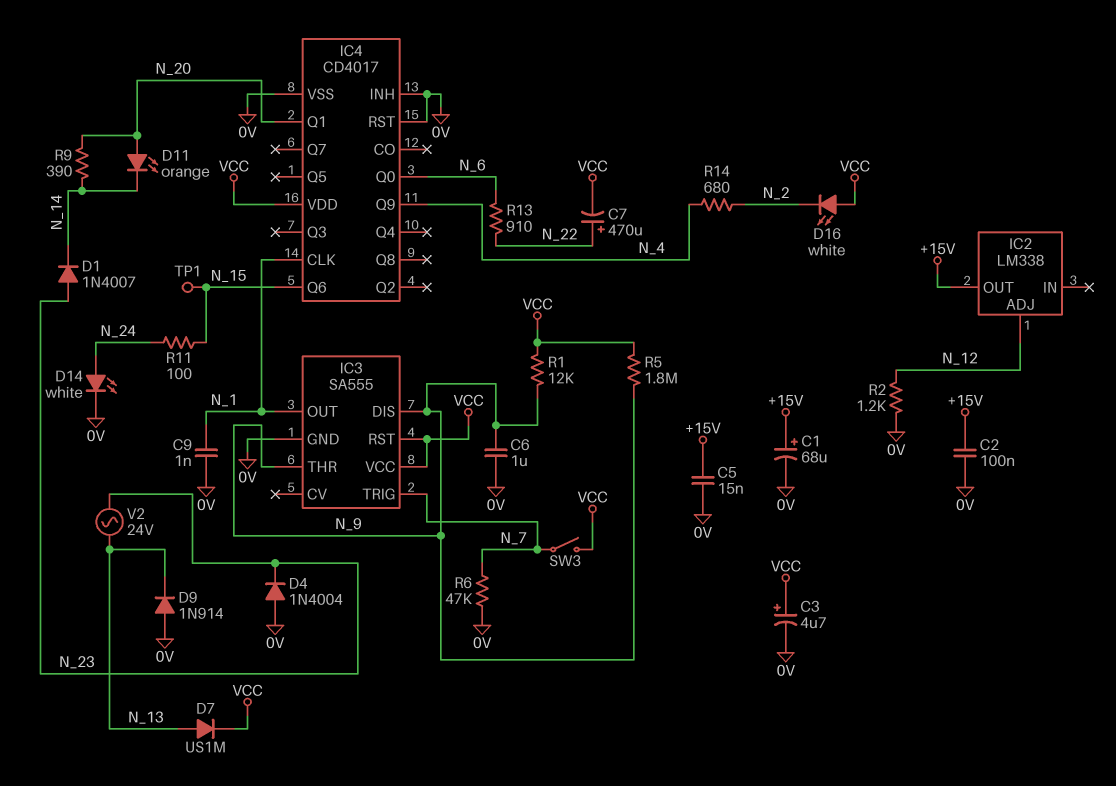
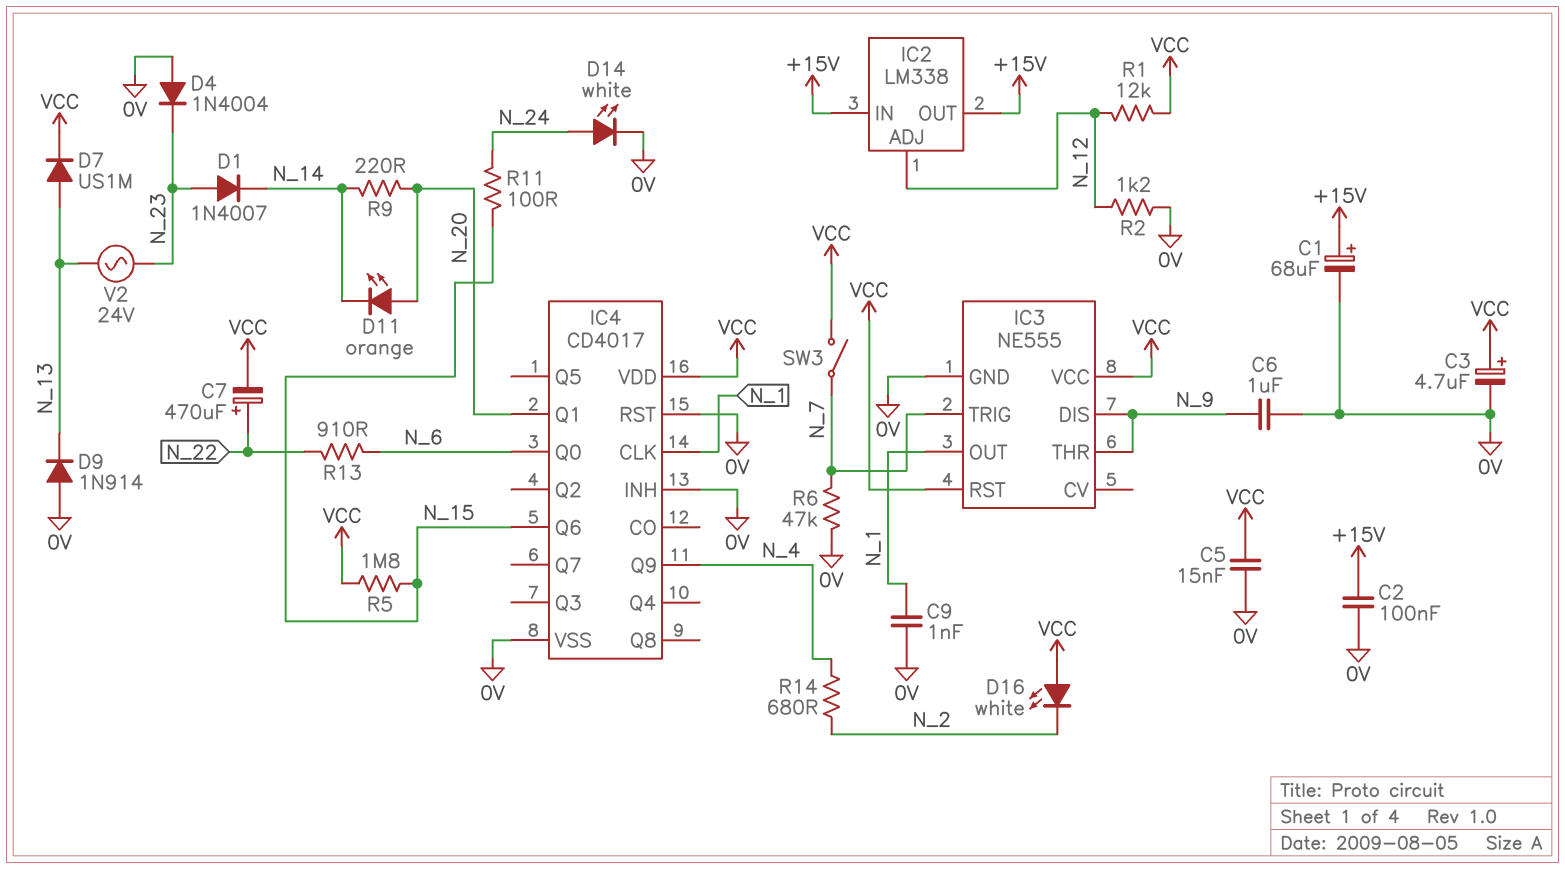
C5: 15nF (+15V, 0V) -> 15nF (0V, VCC)
IC2 pin IN: none -> +15V
IC3: SA555 -> NE555
R1: 12k (N_9, VCC) -> 12k (N_12, VCC)
R5: 1.8M (N_9, VCC) -> 1.8M (N_15, VCC)
R9: 390 (N_14, N_20) -> 220 (N_14, N_20)
TP1: test point (N_15) -> none

